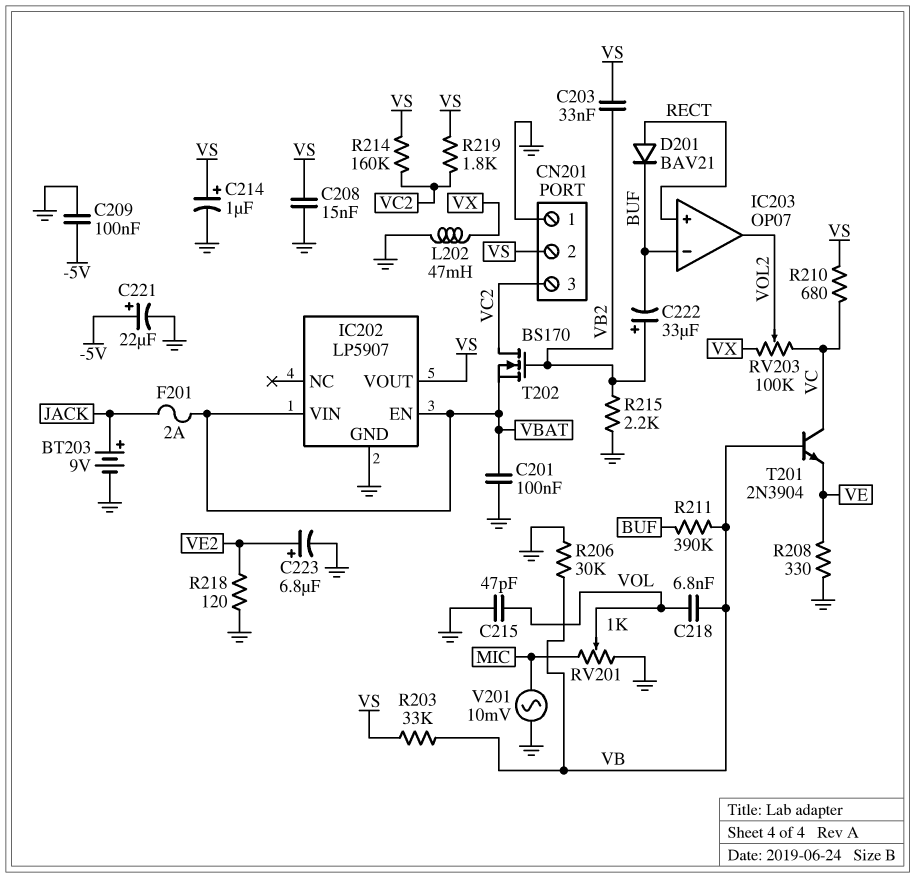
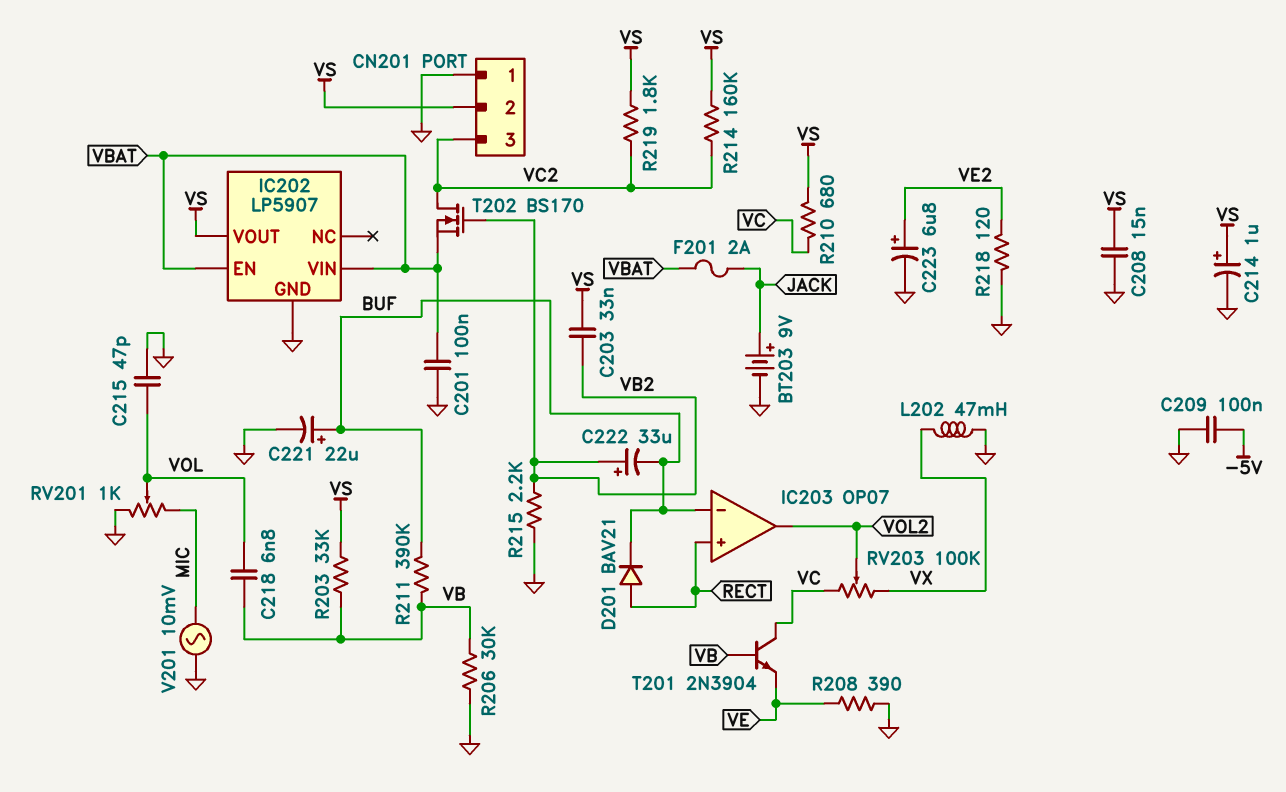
C221: 22uF (plus -5V, minus GND) -> 22uF (plus BUF, minus GND)
R208: 330 (GND, VE) -> 390 (GND, VE)

